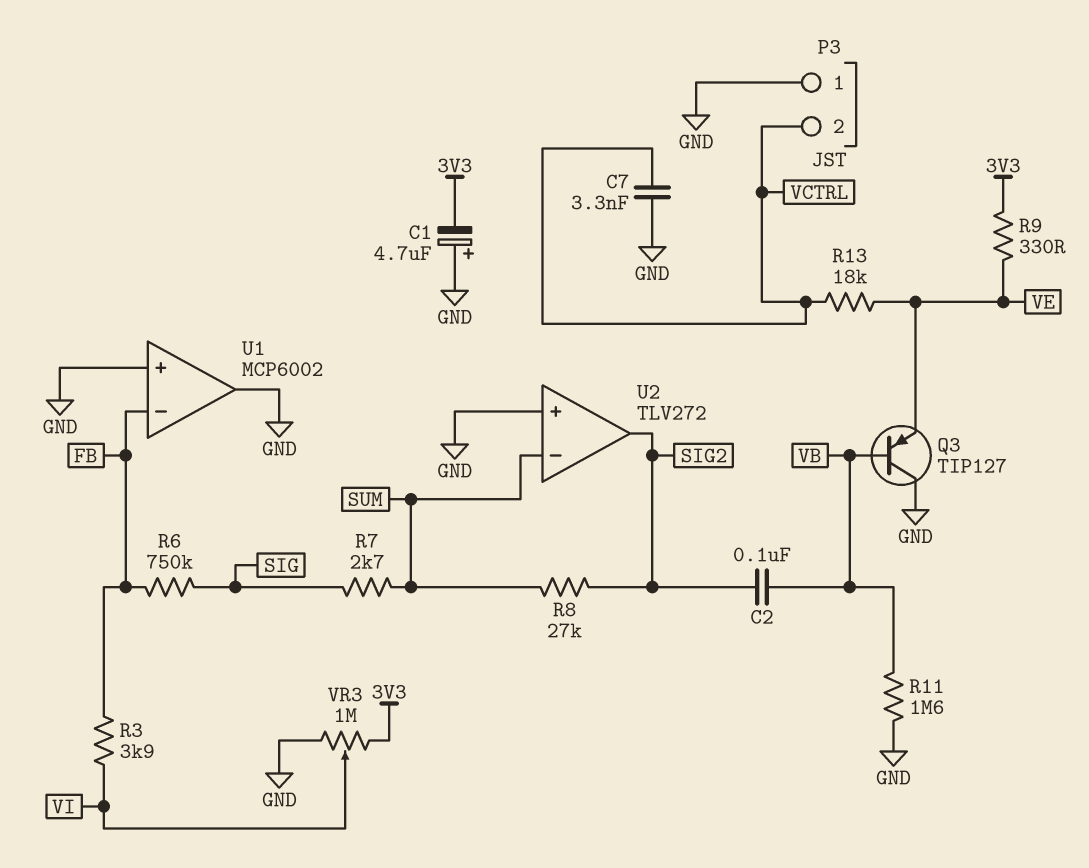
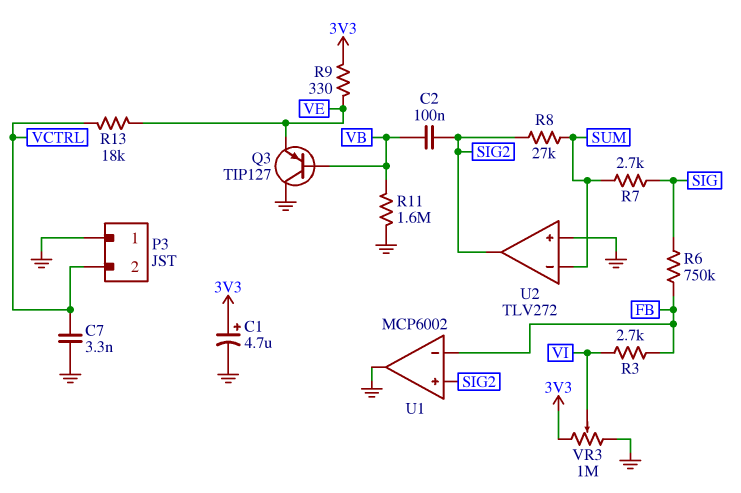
C1: 4.7uF (plus GND, minus 3V3) -> 4.7uF (plus 3V3, minus GND)
R3: 3.9k (FB, VI) -> 2.7k (FB, VI)
U1 pin in+: GND -> SIG2

